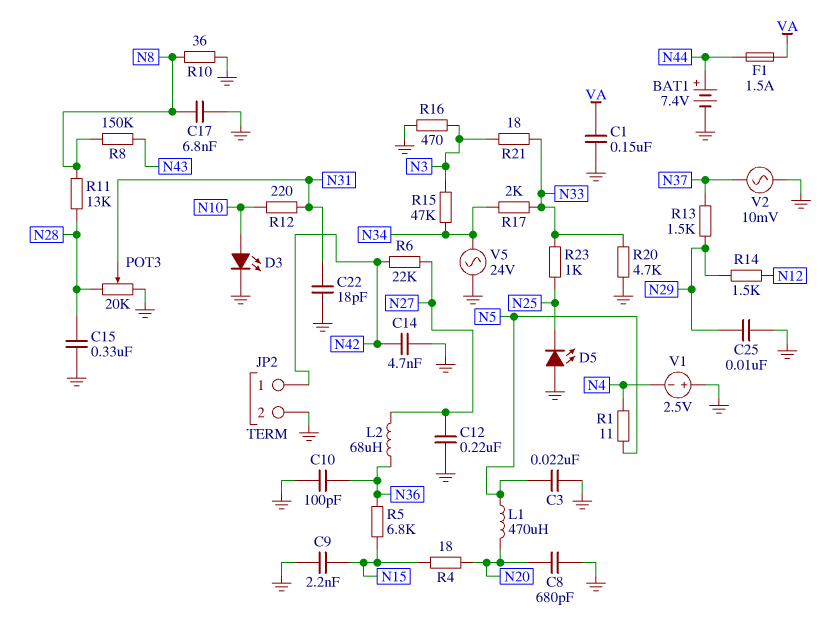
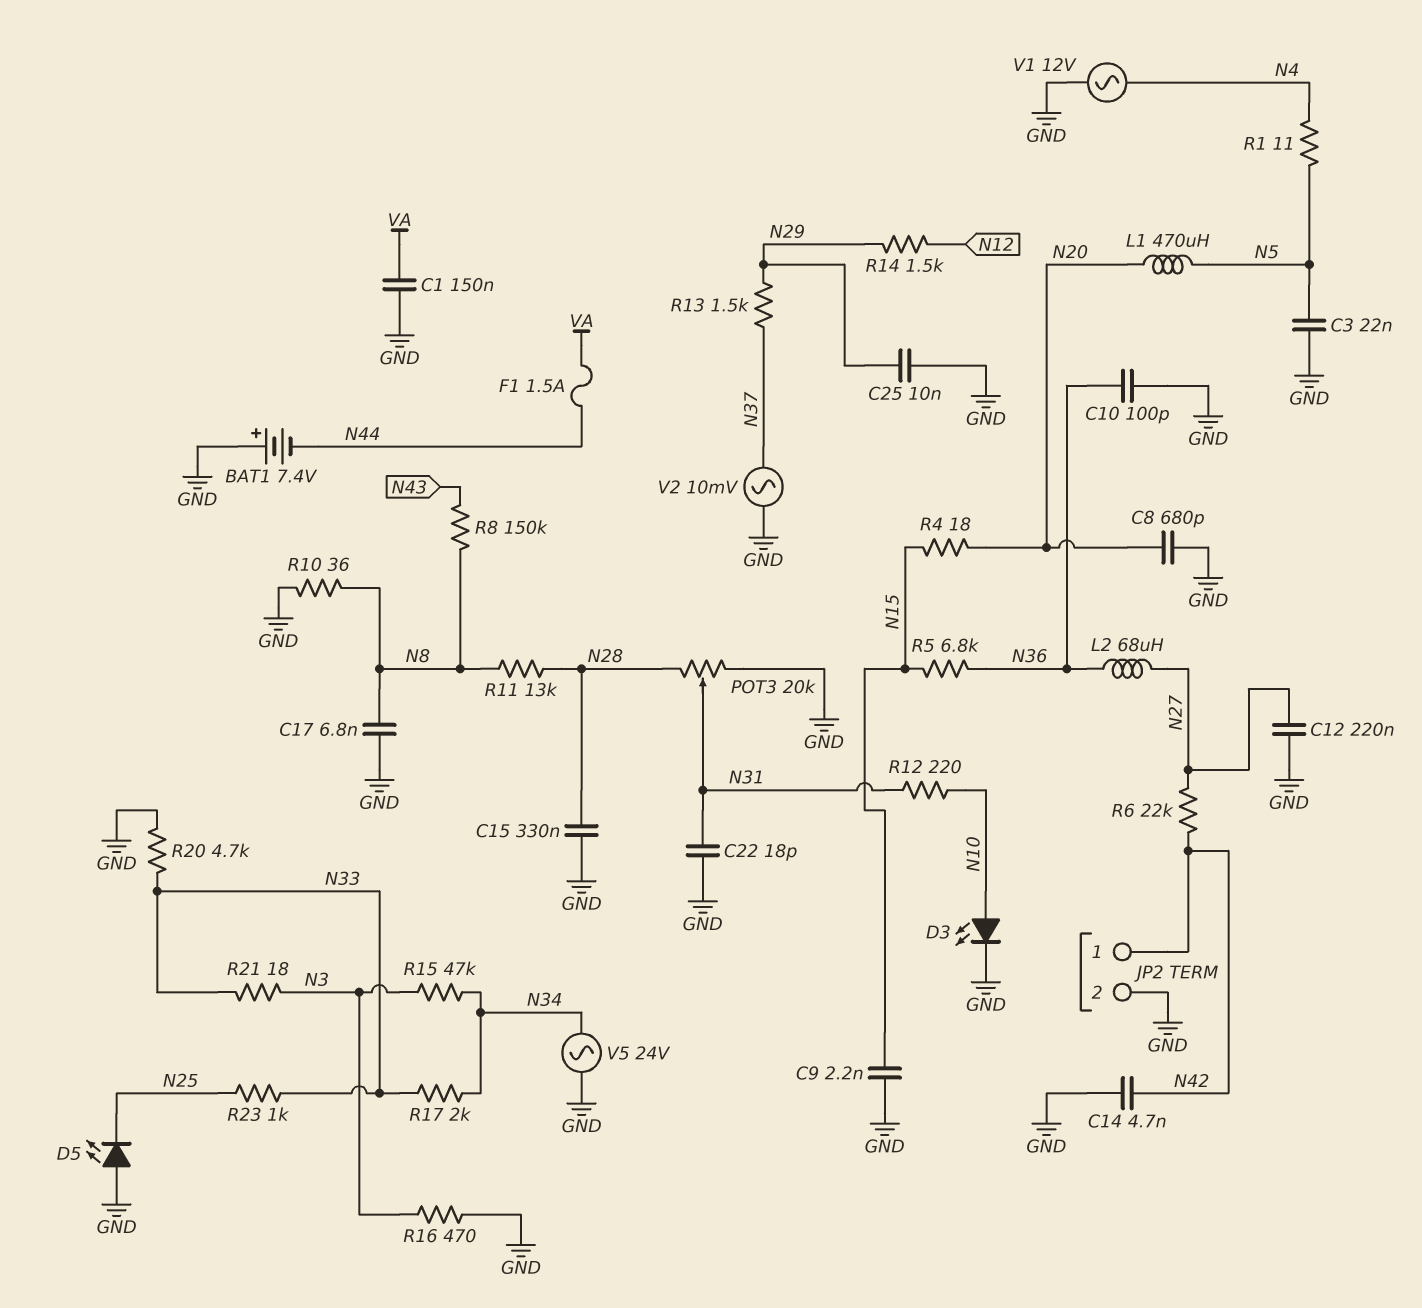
BAT1: 7.4V (plus N44, minus GND) -> 7.4V (plus GND, minus N44)
V1: 2.5V (plus GND, minus N4) -> AC 12V (GND, N4)

